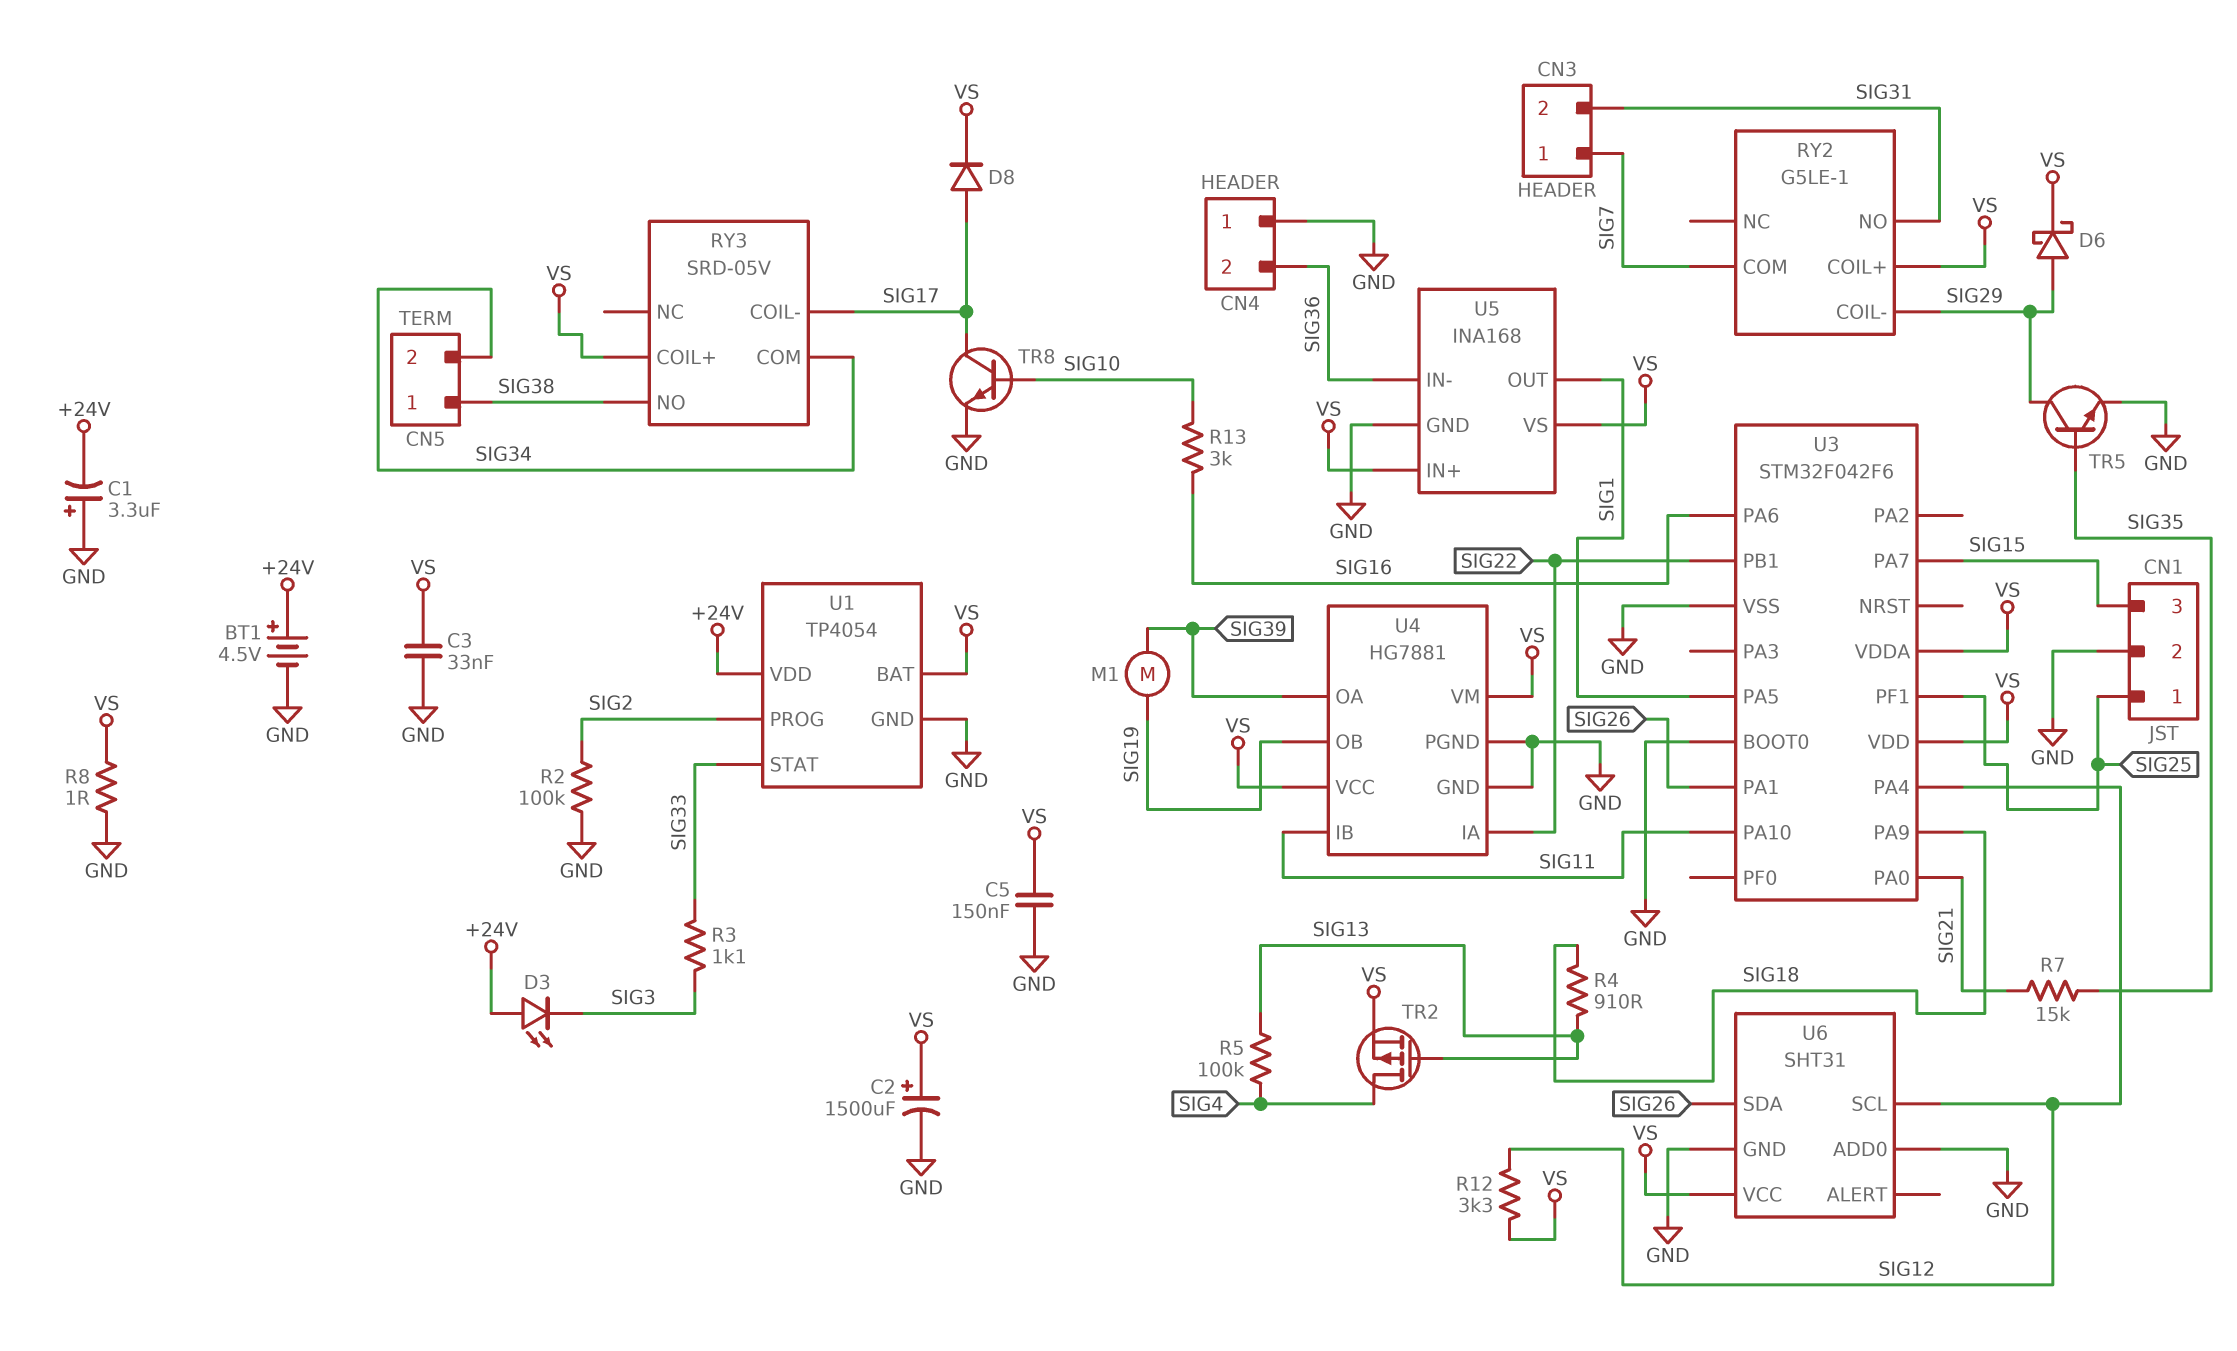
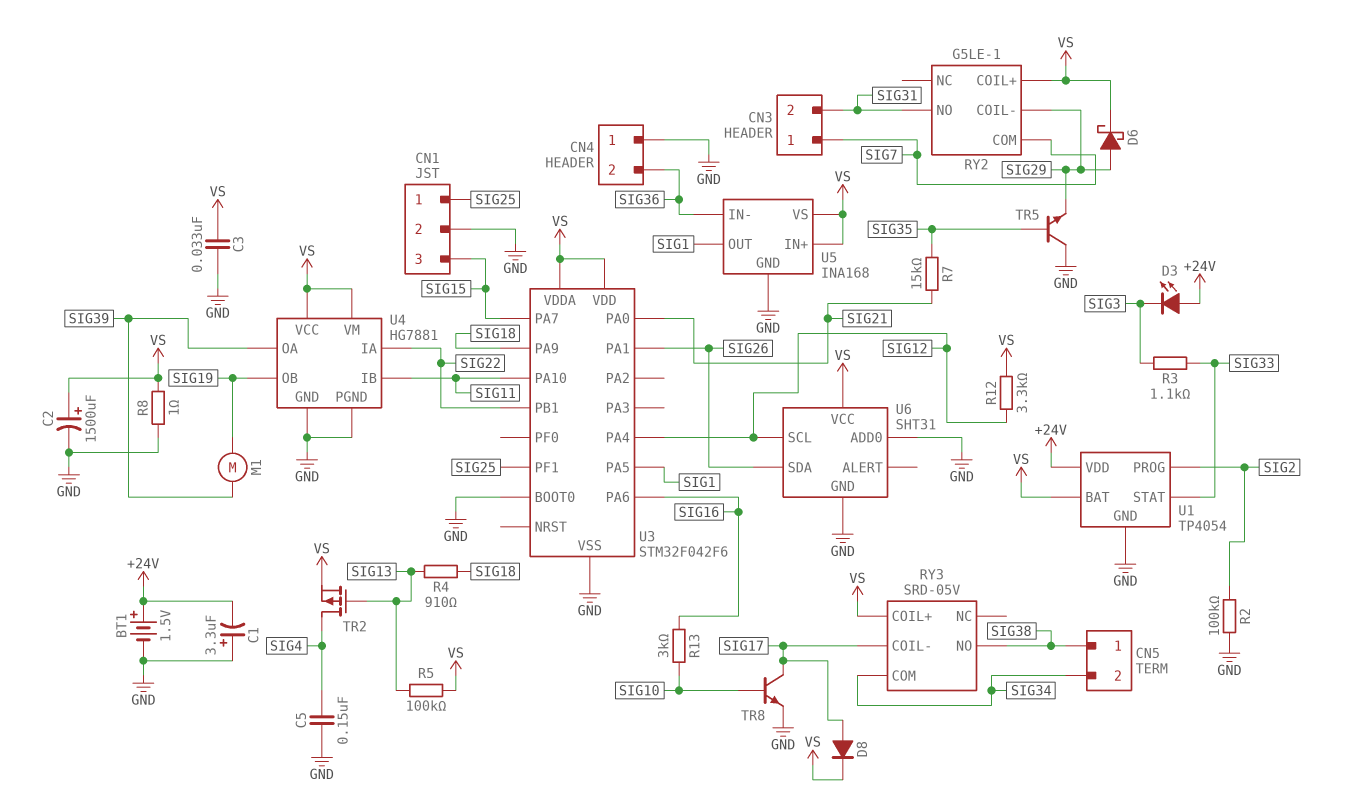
BT1: 4.5V (plus +24V, minus GND) -> 1.5V (plus +24V, minus GND)
C5: 150nF (GND, VS) -> 150nF (GND, SIG4)
R5: 100k (SIG4, SIG13) -> 100k (SIG13, VS)
TR5: NPN (B SIG35, C SIG29, E GND) -> NPN (B SIG35, C GND, E SIG29)

